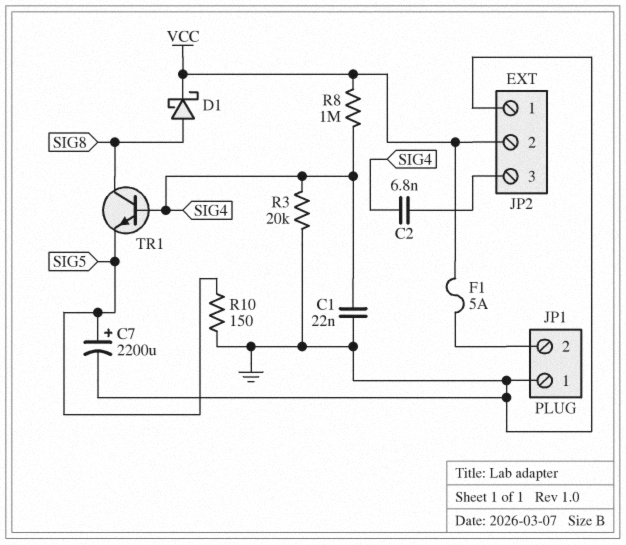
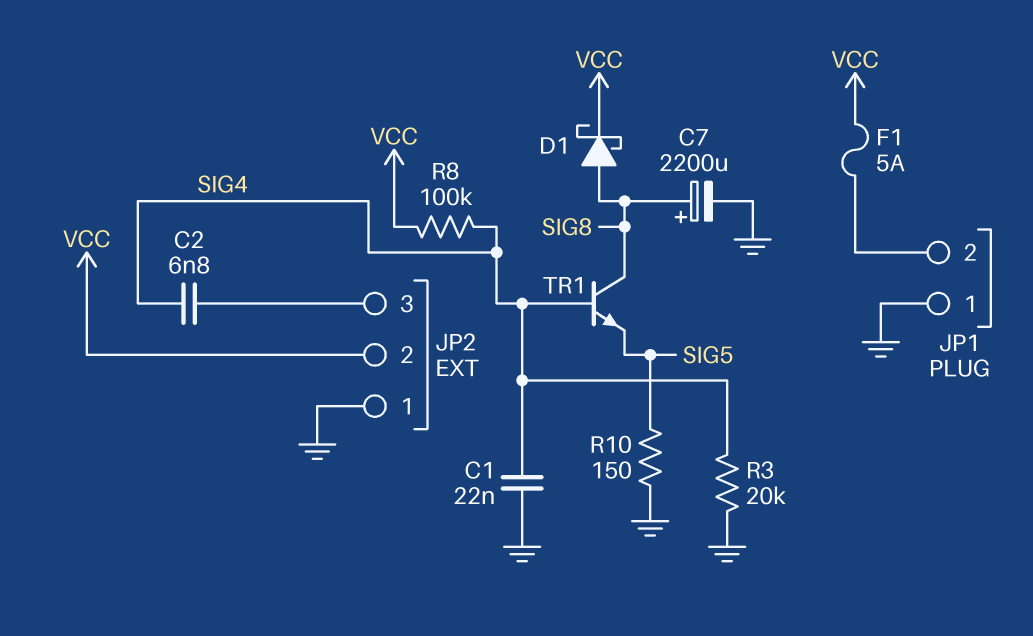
C7: 2200uF (plus SIG5, minus GND) -> 2200uF (plus SIG8, minus GND)
R8: 1M (SIG4, VCC) -> 100k (SIG4, VCC)

